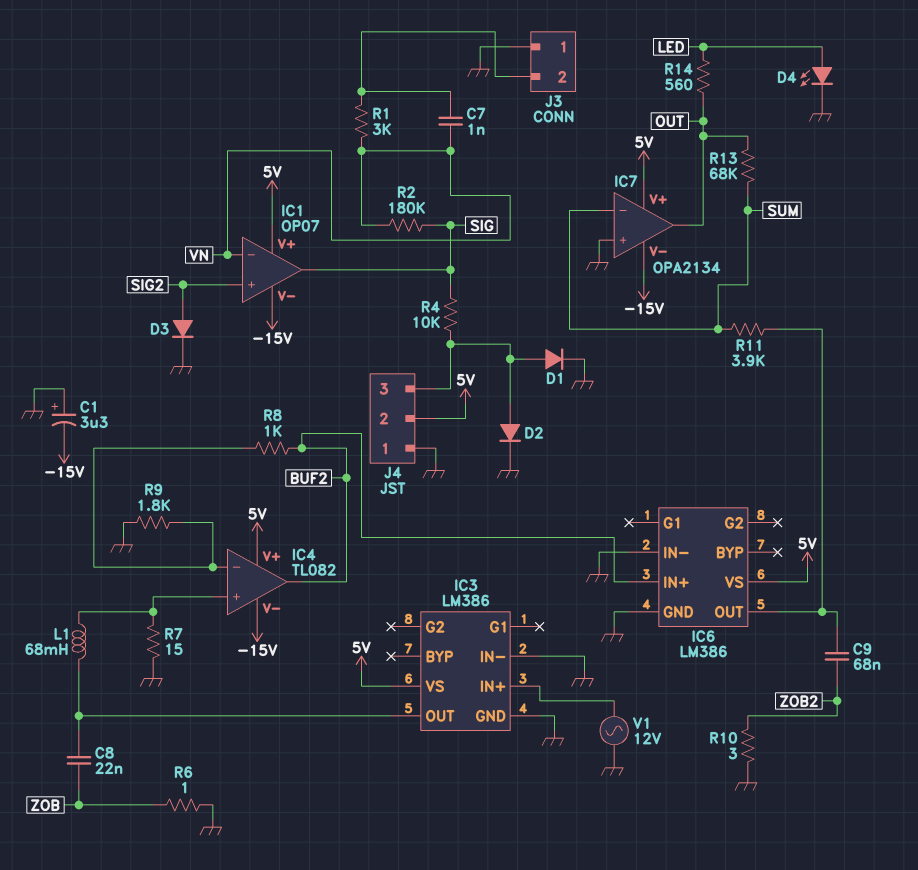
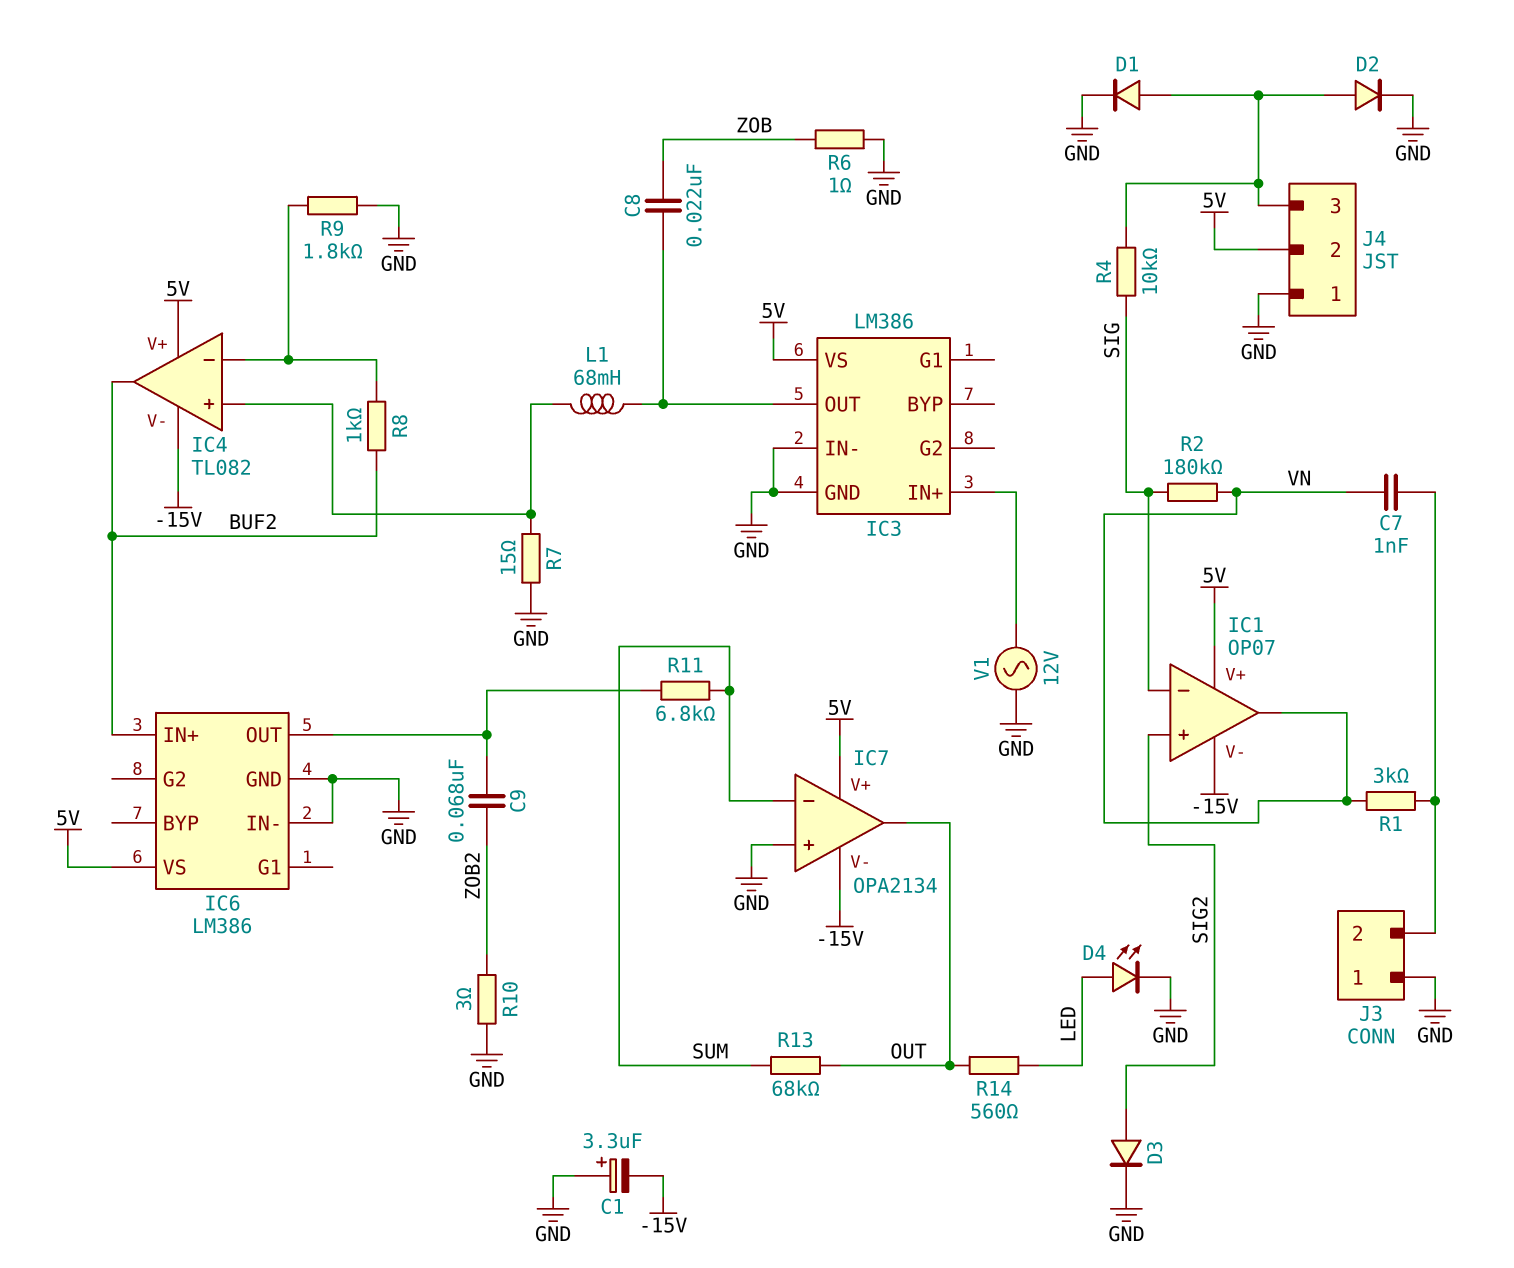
IC1 pin in-: VN -> SIG
IC1 pin out: SIG -> VN
R11: 3.9k (IC6/OUT, SUM) -> 6.8k (IC6/OUT, SUM)

